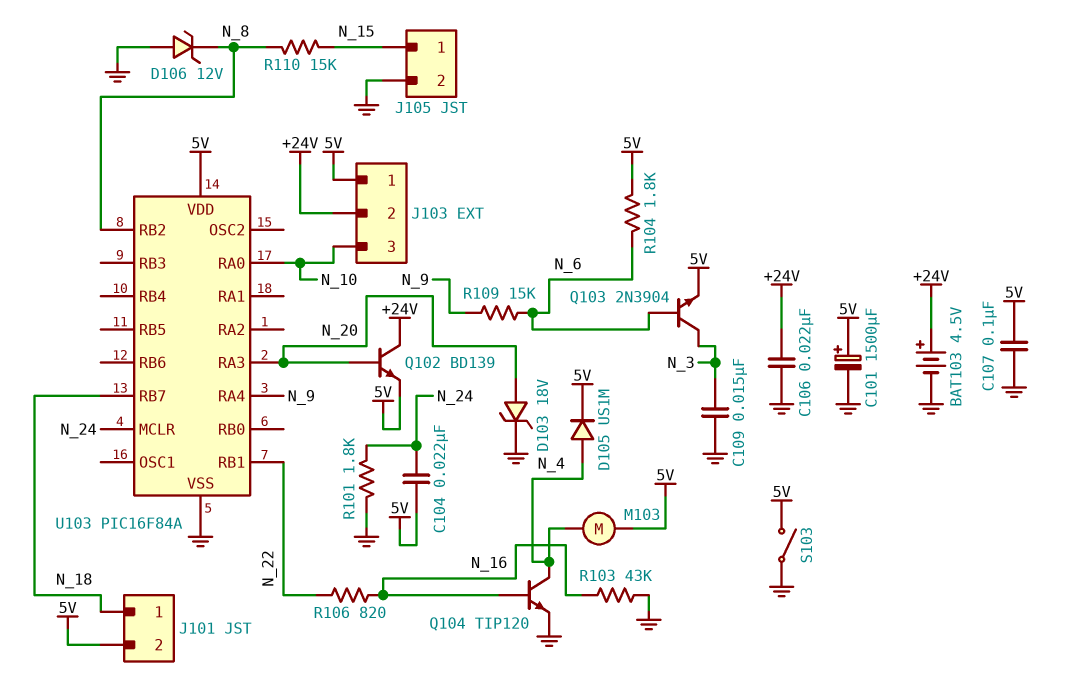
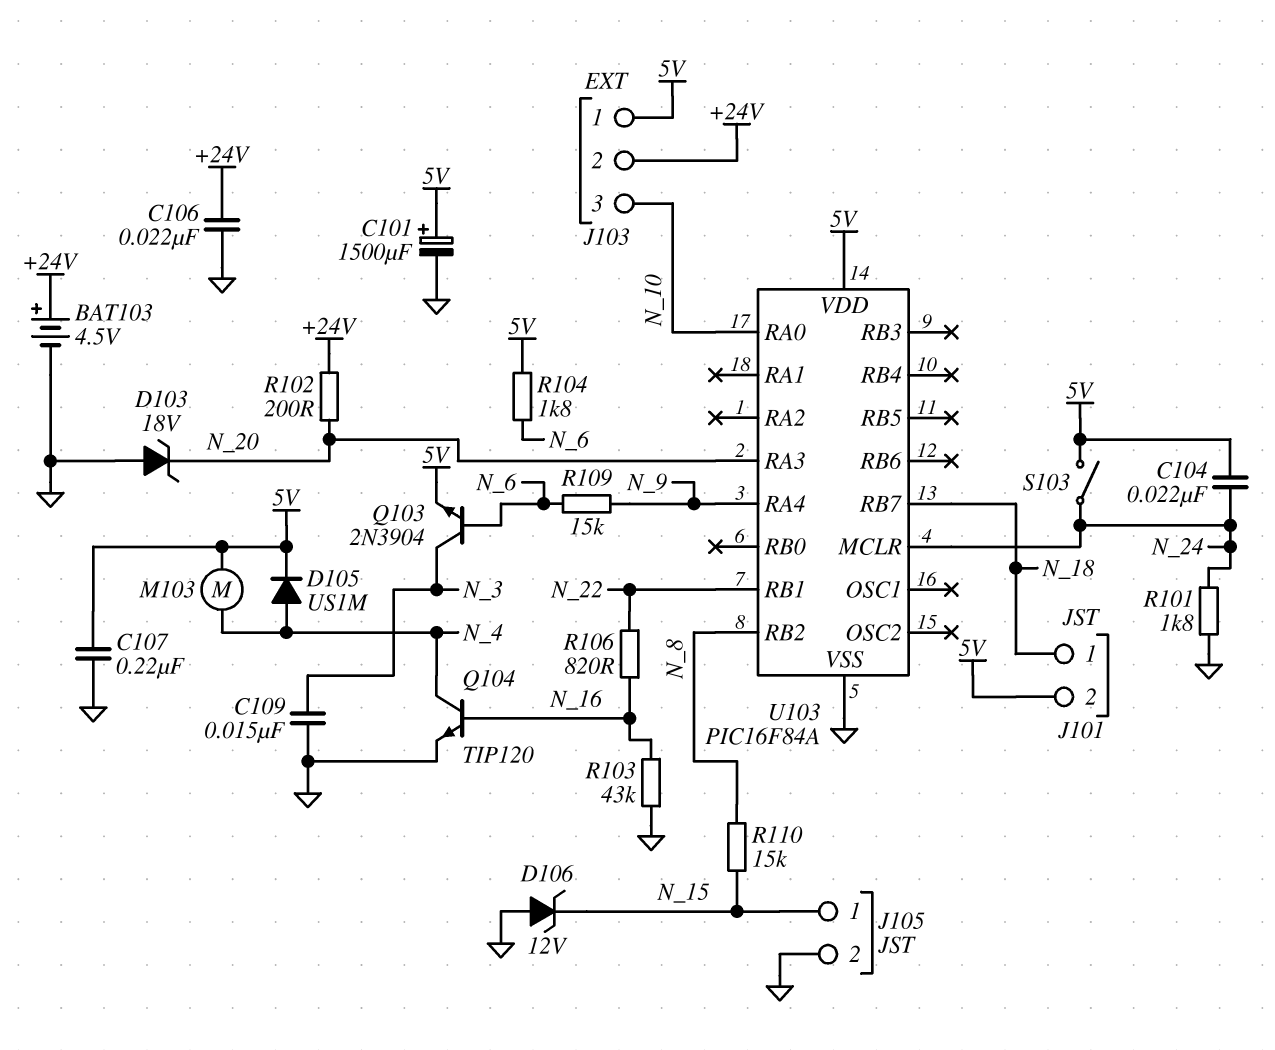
C107: 100nF (5V, GND) -> 220nF (5V, GND)
D103: zener 18V (A N_20, K GND) -> zener 18V (A GND, K N_20)
D106: zener 12V (A GND, K N_8) -> zener 12V (A GND, K N_15)
Q102: NPN BD139 (B N_20, C +24V, E 5V) -> none
R102: none -> 200 (+24V, N_20)
S103: switch (5V, GND) -> switch (5V, N_24)

